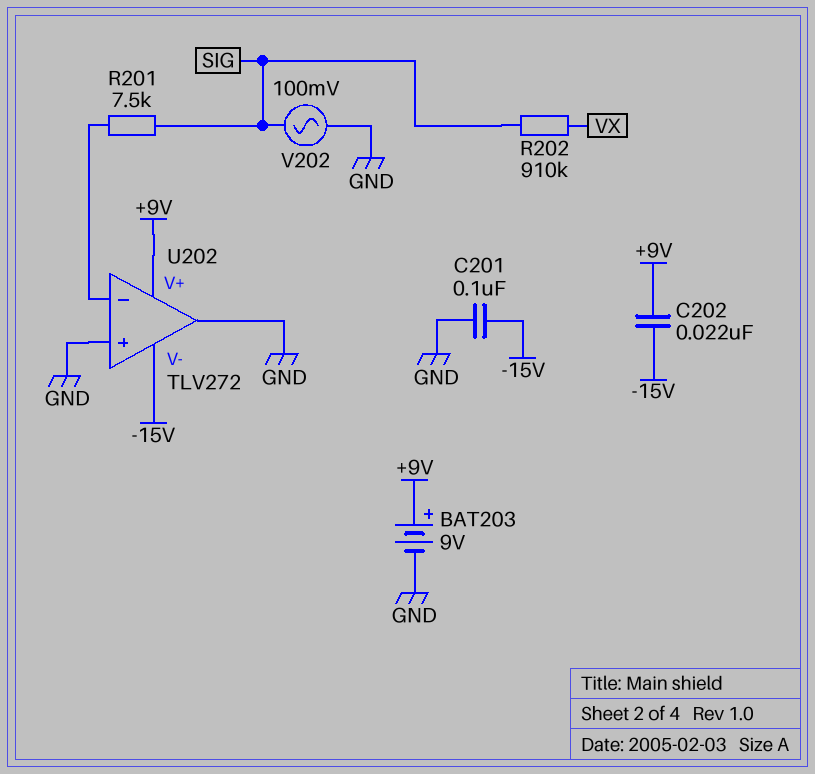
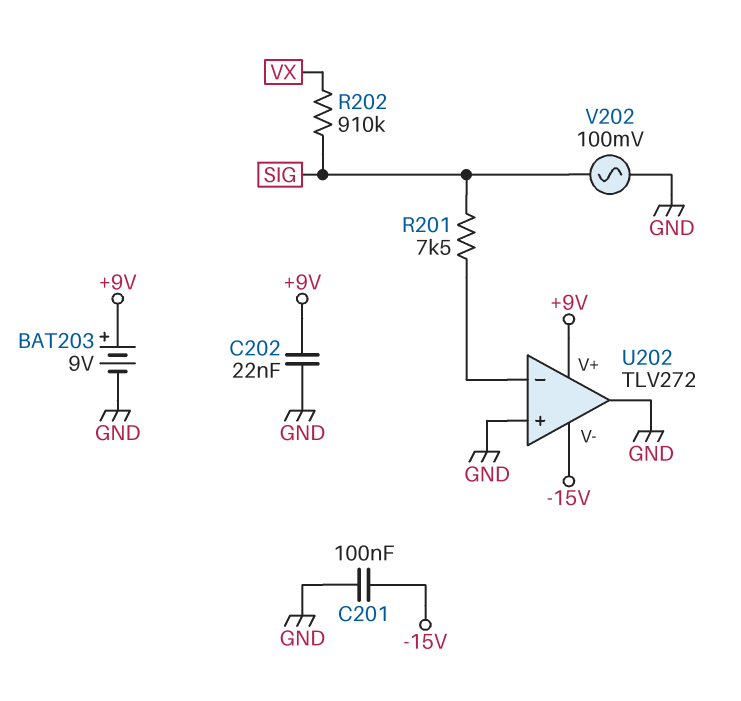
C202: 22nF (+9V, -15V) -> 22nF (+9V, GND)

